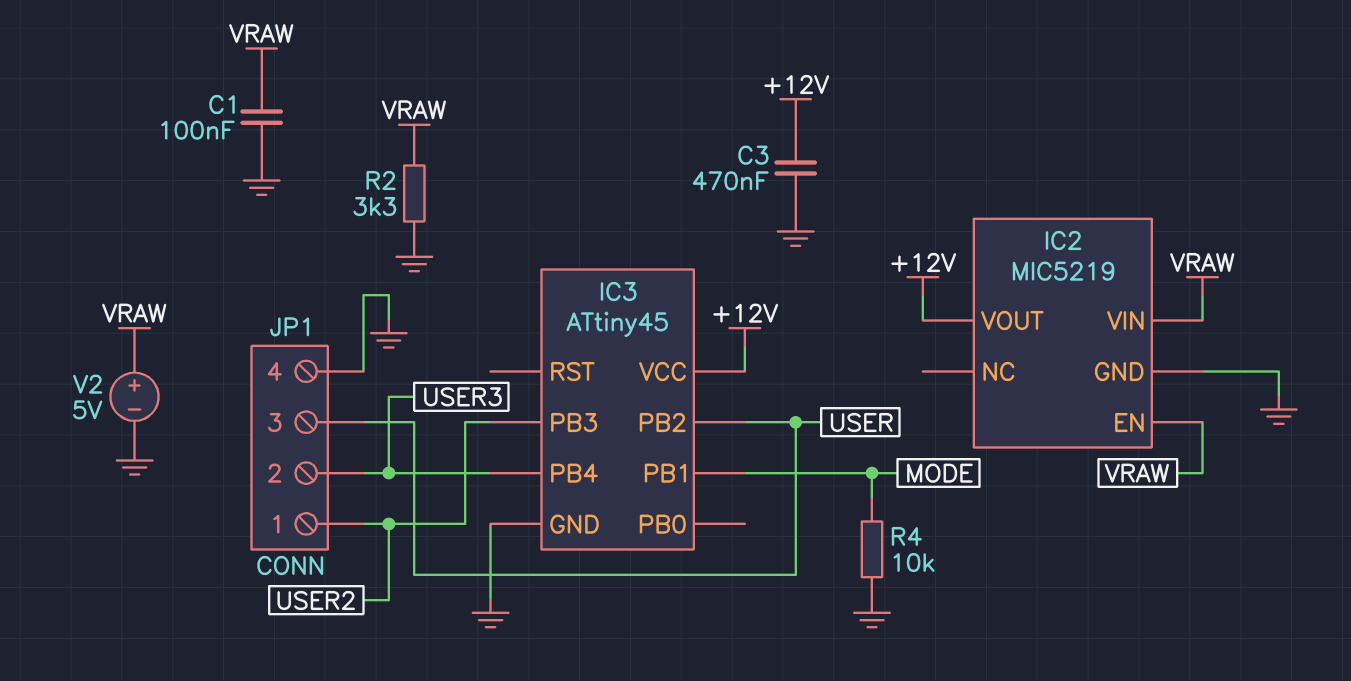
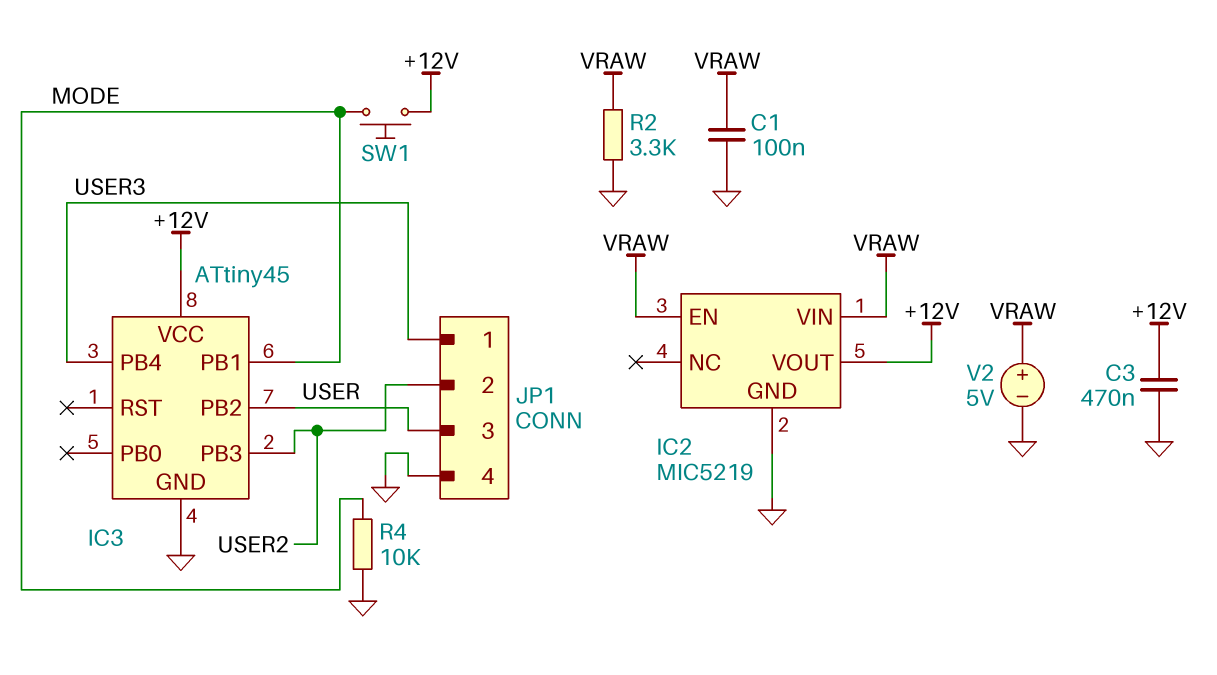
JP1 pin 1: USER2 -> USER3
JP1 pin 2: USER3 -> USER2
SW1: none -> button (+12V, MODE)

